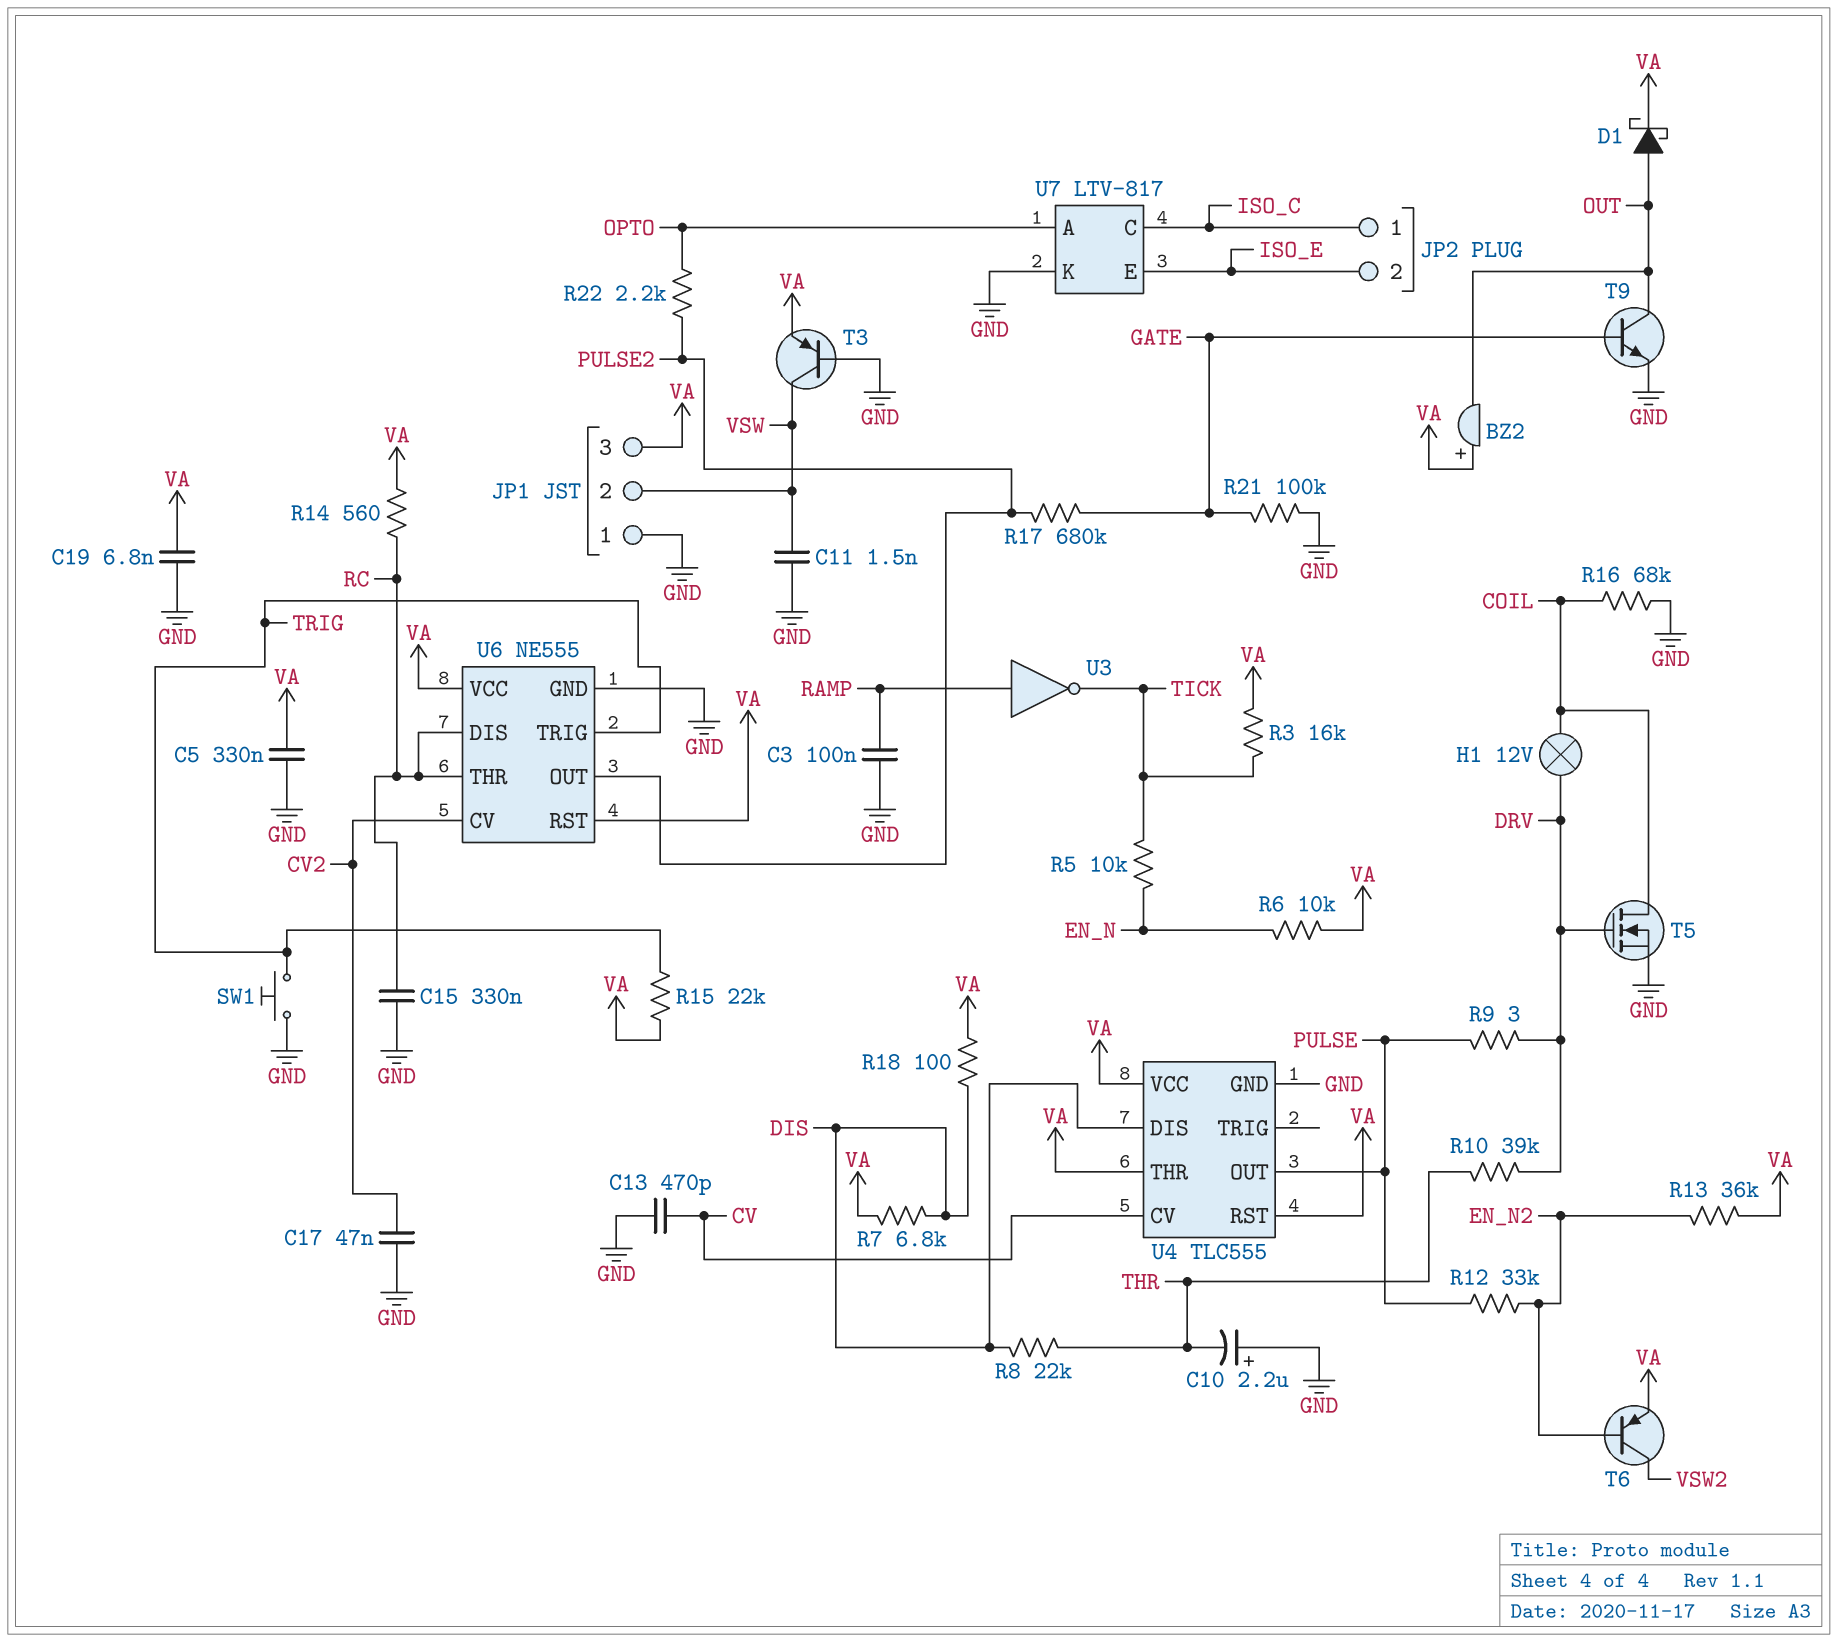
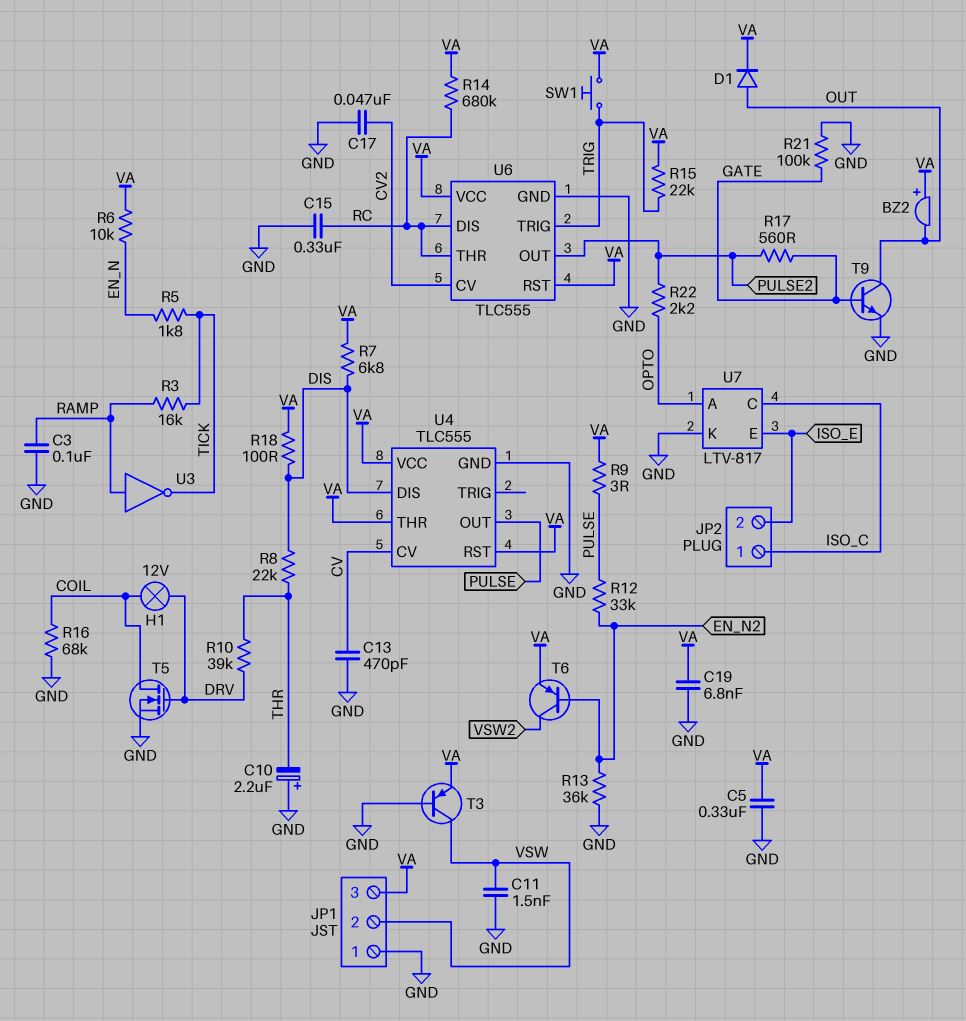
D1: schottky (A OUT, K VA) -> diode (A OUT, K VA)
R3: 16k (TICK, VA) -> 16k (RAMP, TICK)
R5: 10k (EN_N, TICK) -> 1.8k (EN_N, TICK)
R9: 3 (DRV, PULSE) -> 3 (PULSE, VA)
R13: 36k (EN_N2, VA) -> 36k (EN_N2, GND)
R14: 560 (RC, VA) -> 680k (RC, VA)
R17: 680k (GATE, PULSE2) -> 560 (GATE, PULSE2)
SW1: button (GND, TRIG) -> button (TRIG, VA)
U6: NE555 -> TLC555

